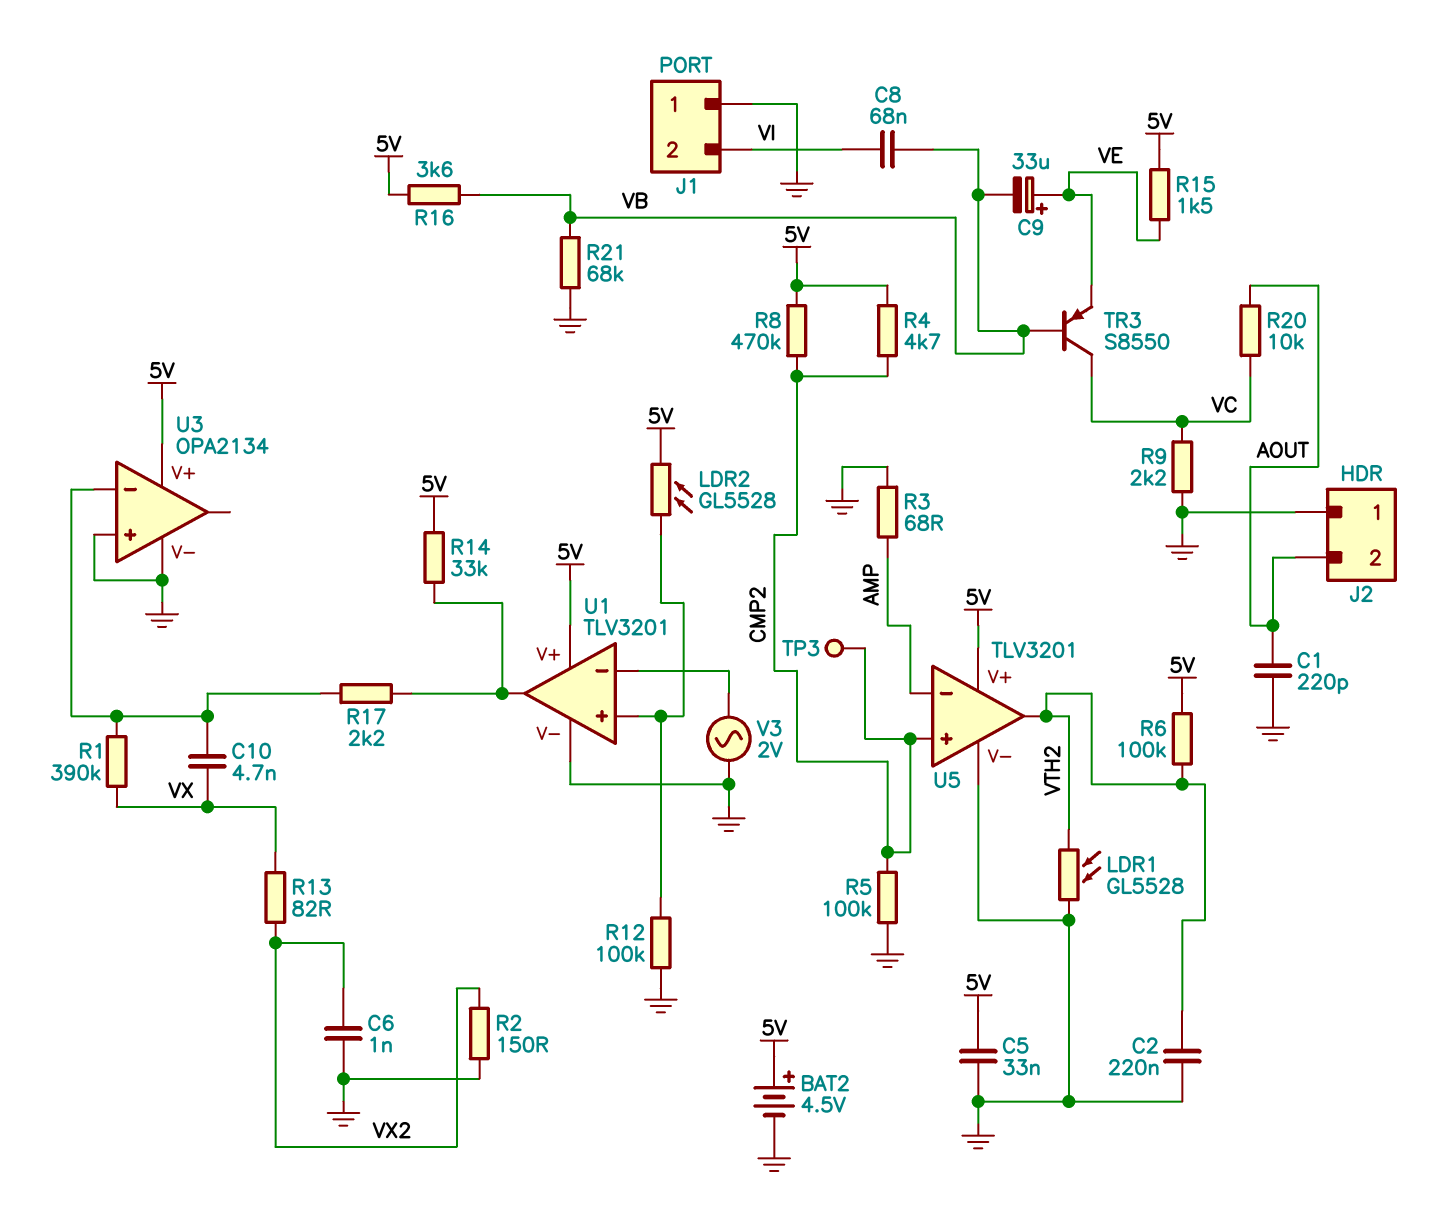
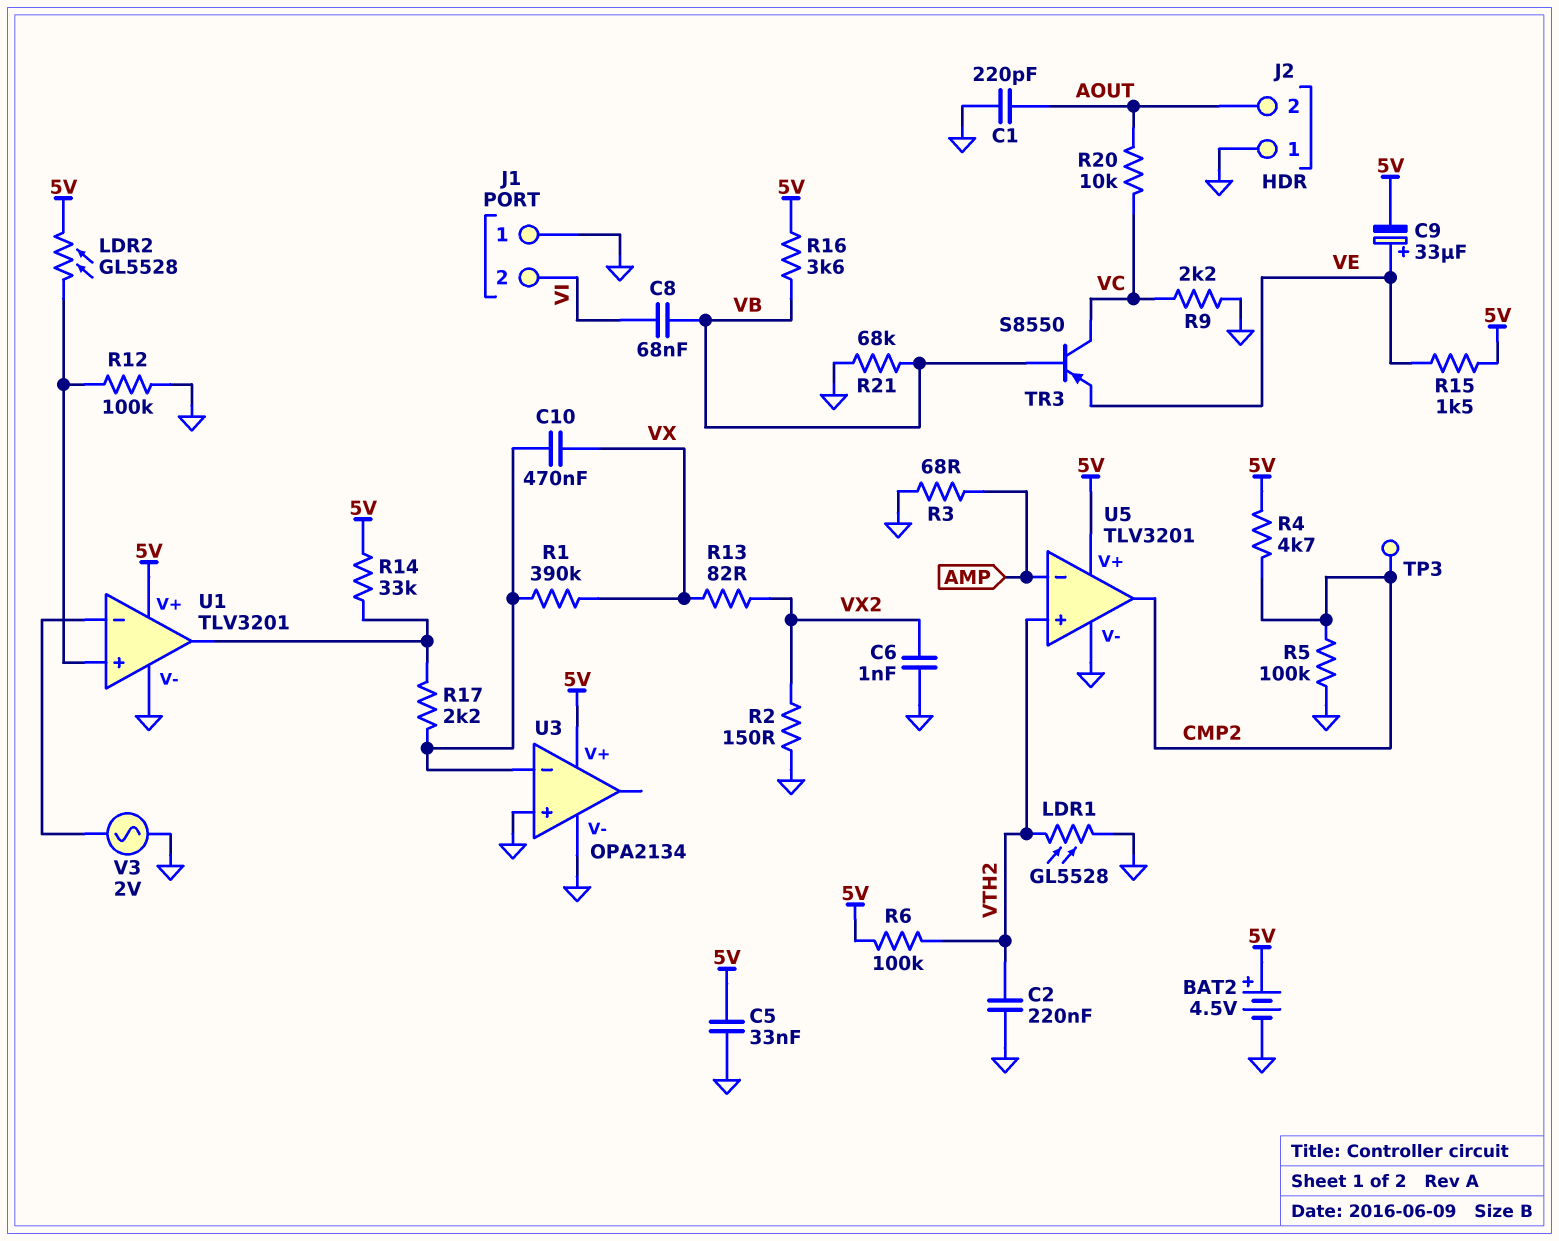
C9: 33uF (plus VE, minus VB) -> 33uF (plus VE, minus 5V)
C10: 4.7nF (U3/in-, VX) -> 470nF (U3/in-, VX)
R8: 470k (5V, CMP2) -> none
U5 pin in+: CMP2 -> VTH2
U5 pin out: VTH2 -> CMP2

